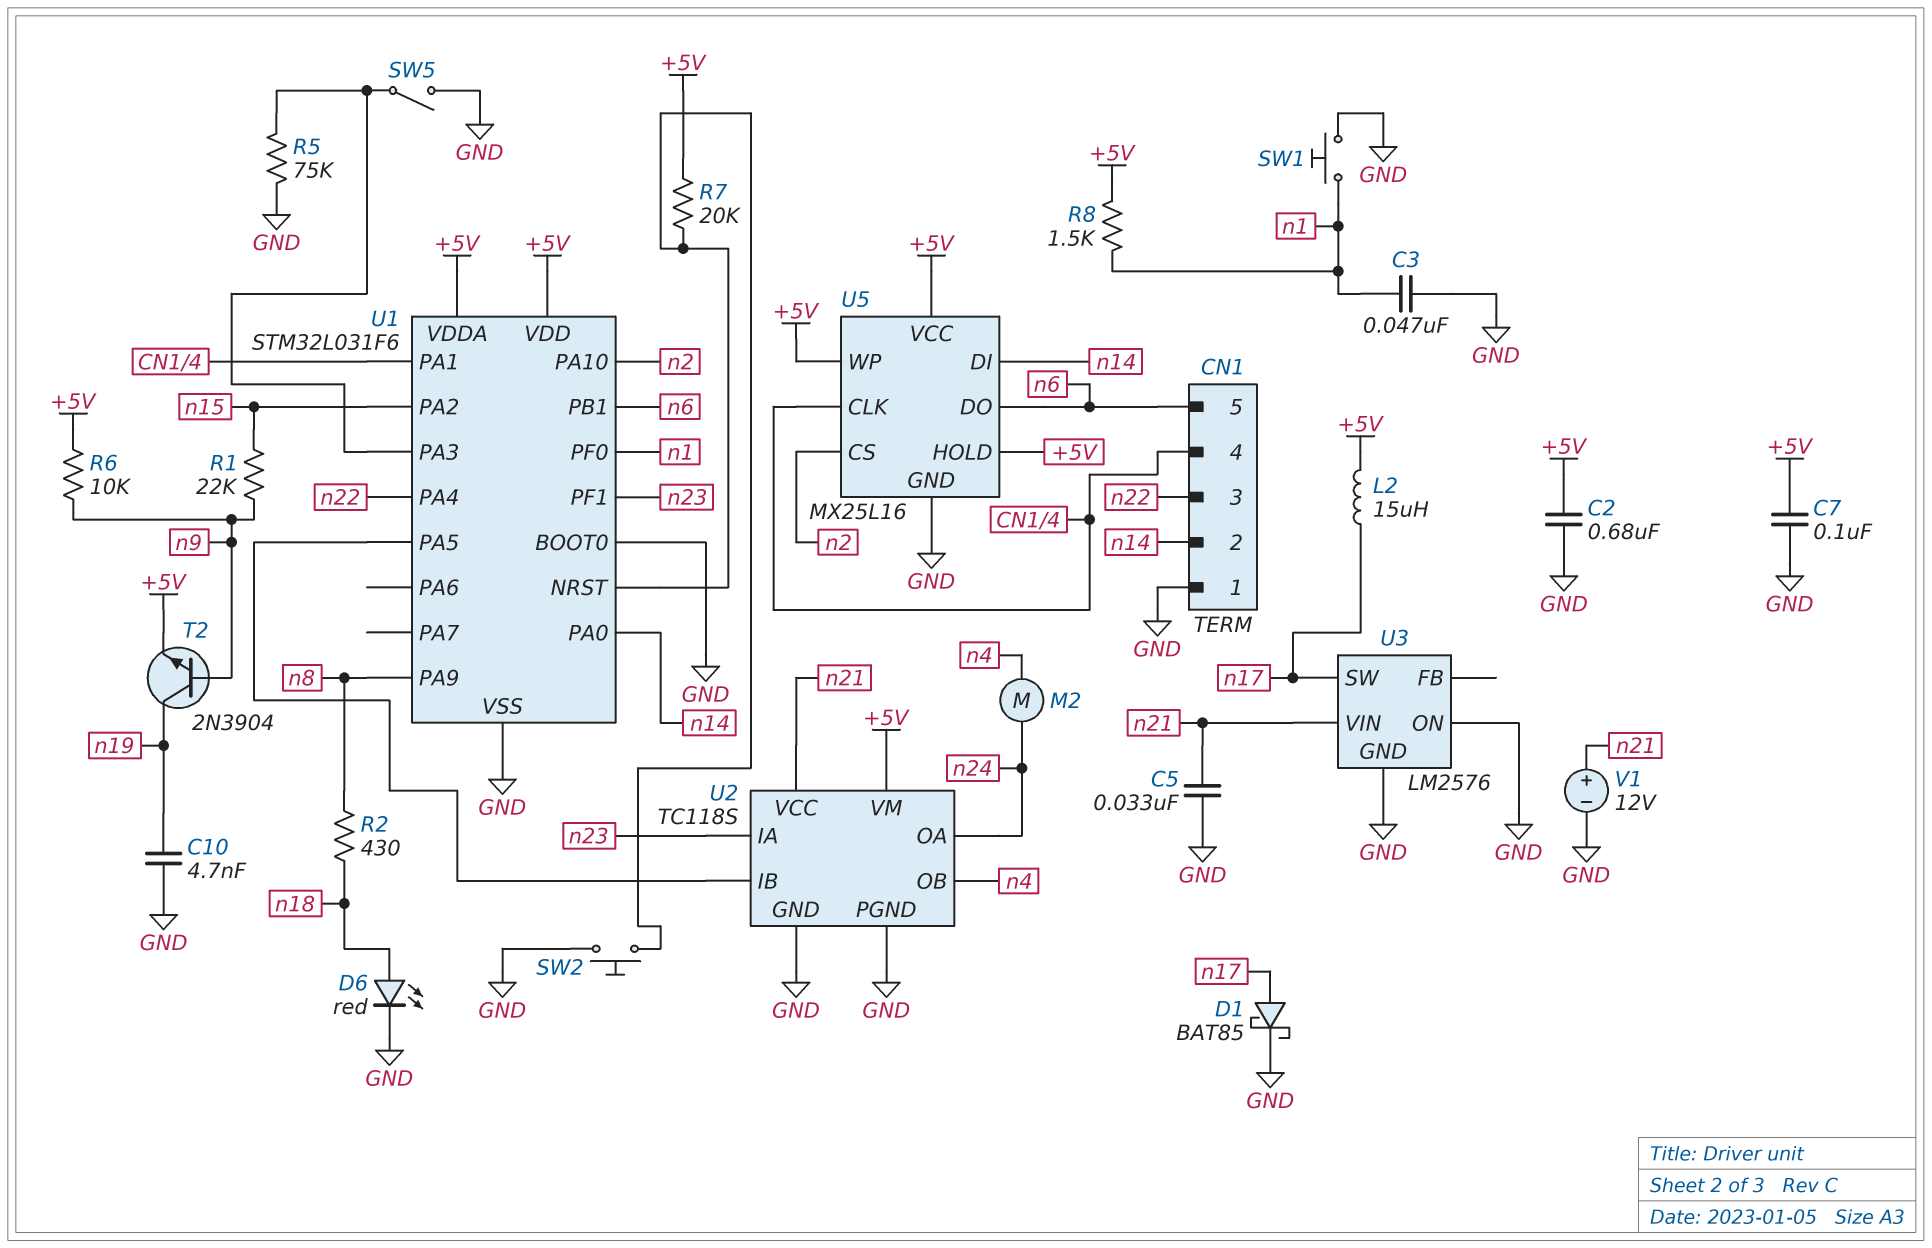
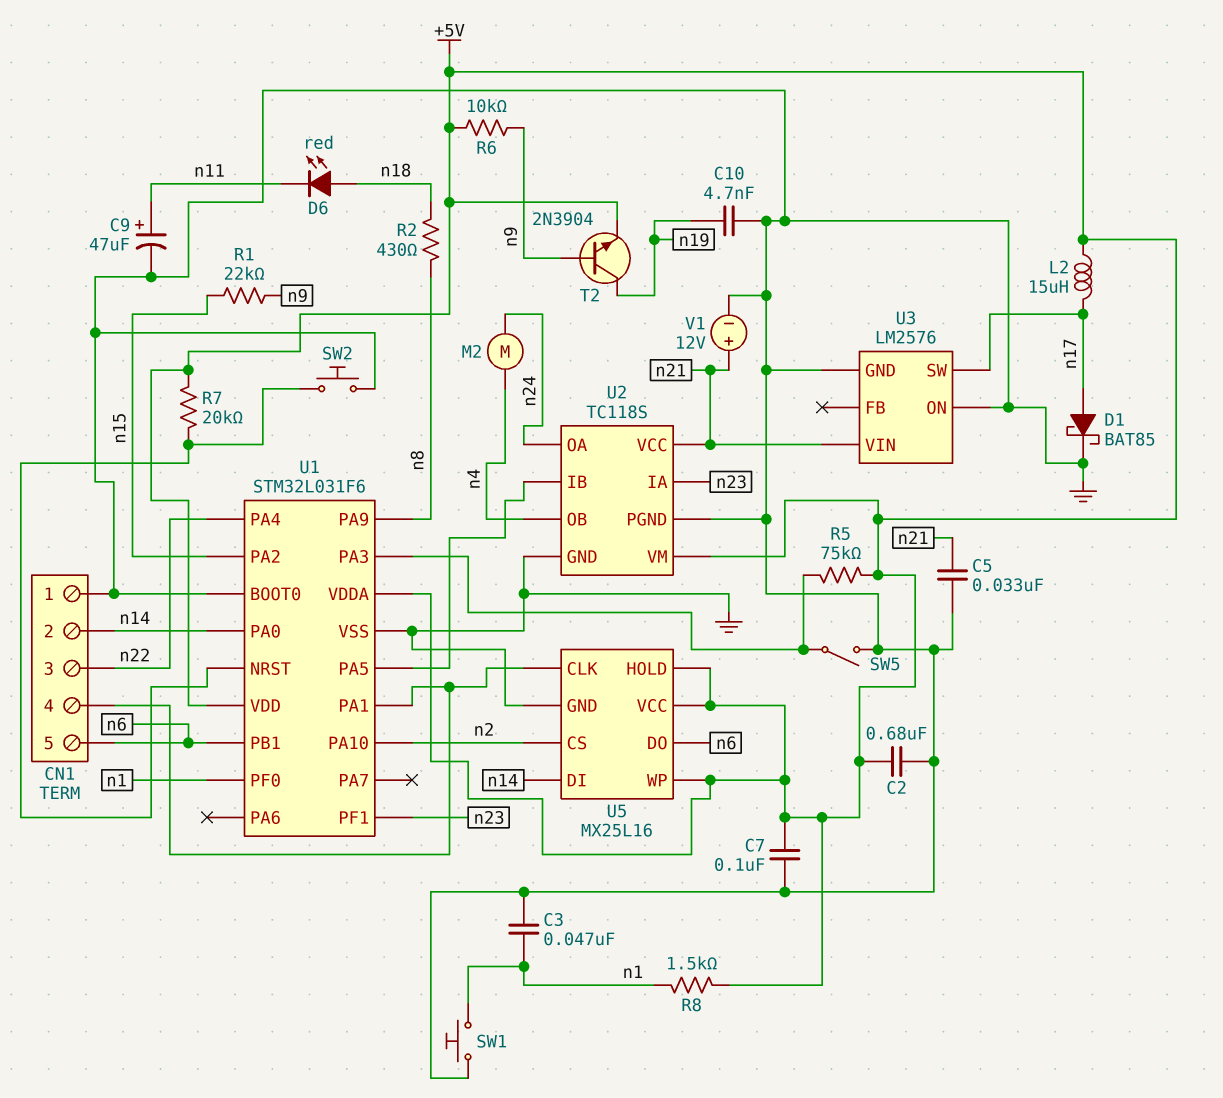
C9: none -> 47uF (plus n11, minus GND)
D6: LED red (A n18, K GND) -> LED red (A n18, K n11)
R5: 75k (GND, U1/PA3) -> 75k (+5V, U1/PA3)

